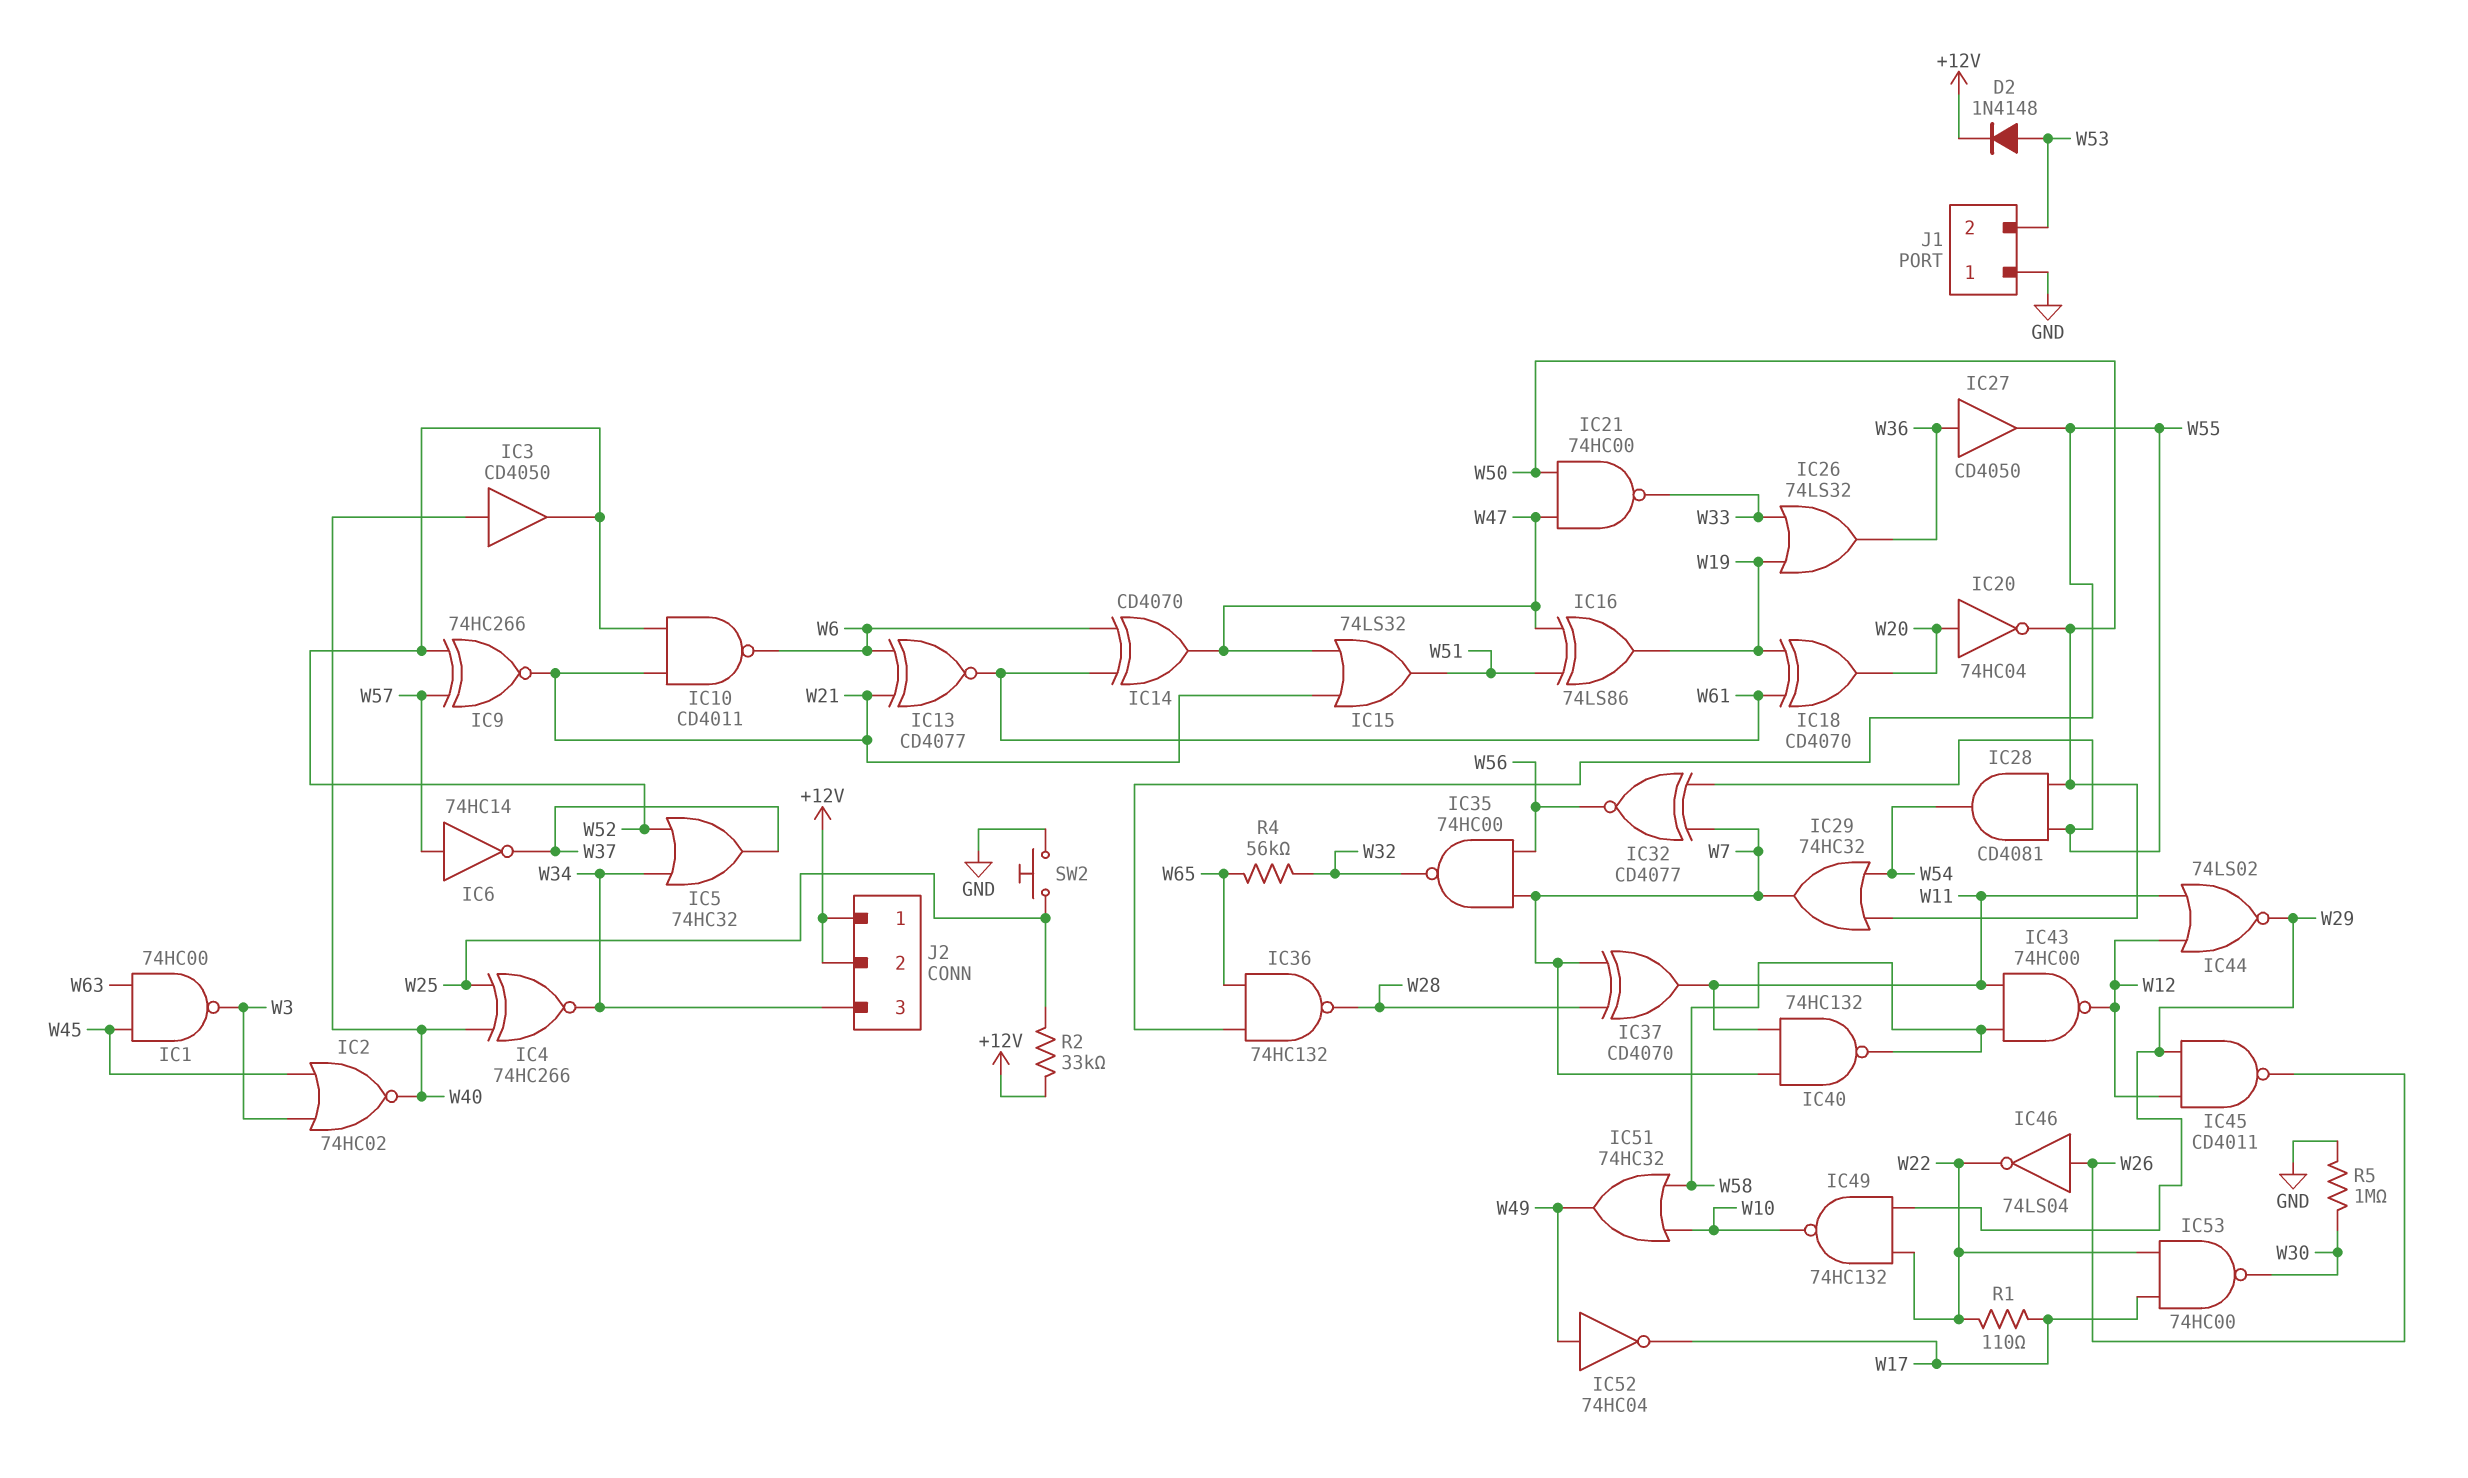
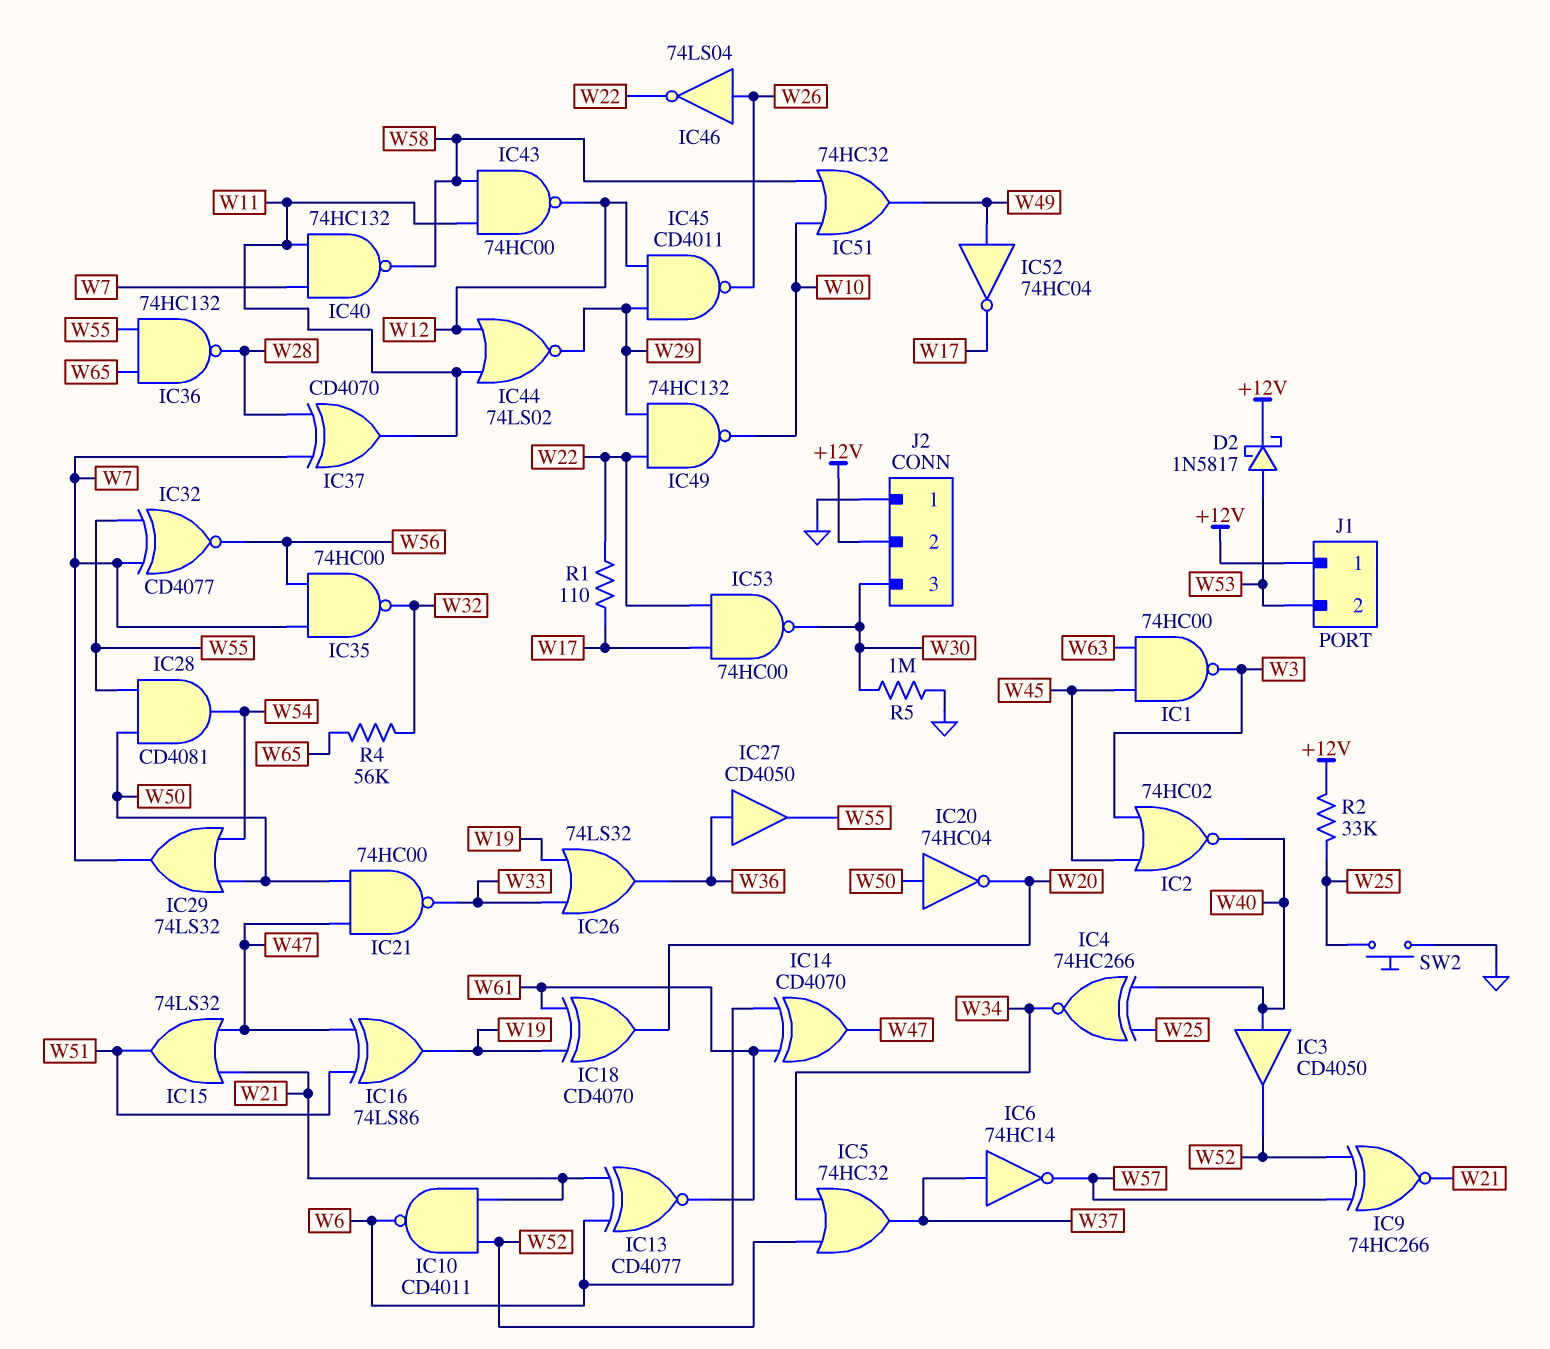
D2: diode 1N4148 (A W53, K +12V) -> schottky 1N5817 (A W53, K +12V)
IC6: NOT 74HC14 (in W57, out W37) -> NOT 74HC14 (in W37, out W57)
IC20: NOT 74HC04 (in W20, out W50) -> NOT 74HC04 (in W50, out W20)
IC29: OR 74HC32 (in W50, in W54, out W7) -> OR 74LS32 (in W50, in W54, out W7)
J1 pin 1: GND -> +12V
J2 pin 1: +12V -> GND
J2 pin 3: W34 -> W30

